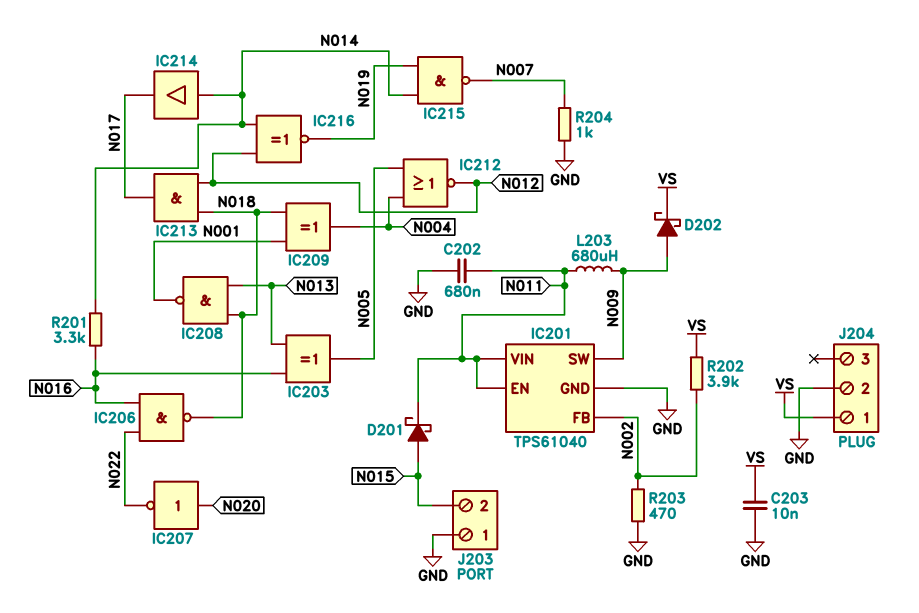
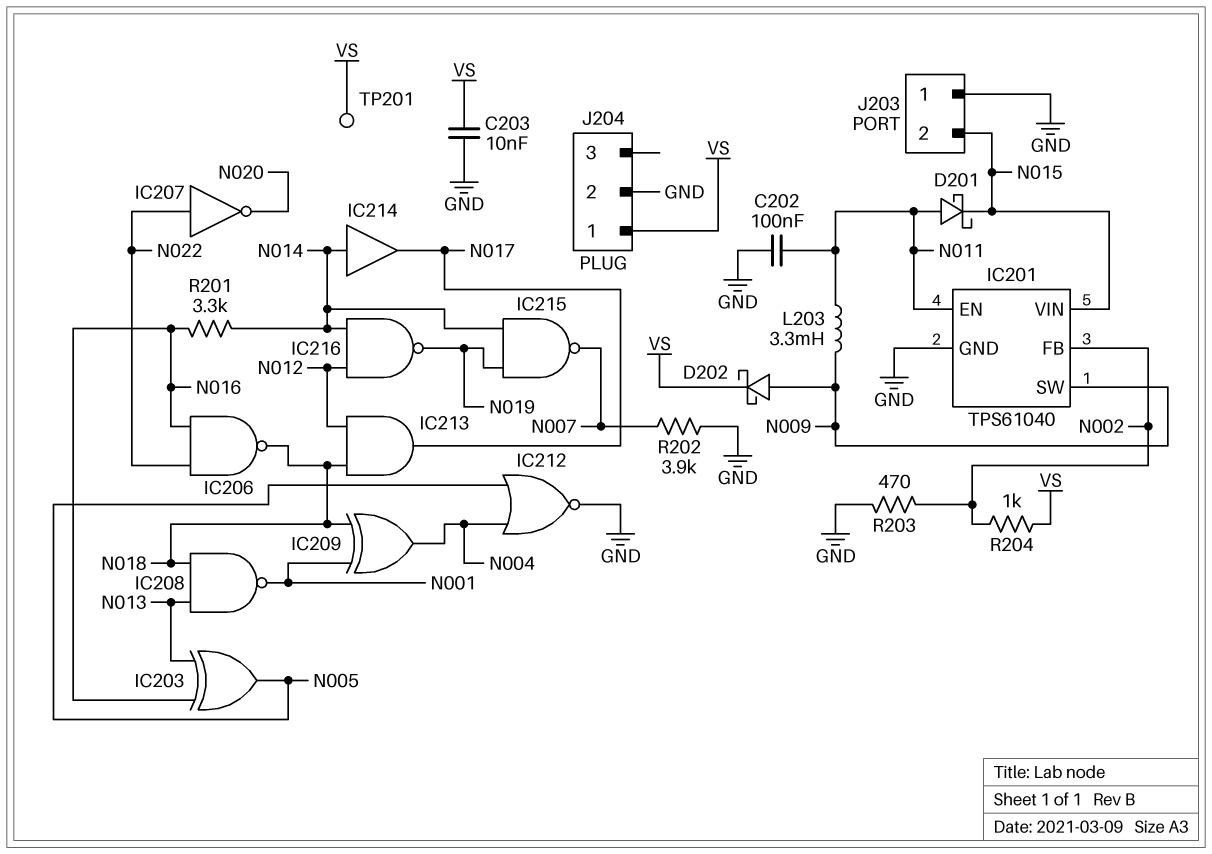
C202: 680nF (GND, N011) -> 100nF (GND, N011)
D201: schottky (A N015, K N011) -> schottky (A N011, K N015)
IC201 pin VIN: N011 -> N015
IC207: NOT (in N020, out N022) -> NOT (in N022, out N020)
IC212: NOR (in N004, in N005, out N012) -> NOR (in N004, in N005, out GND)
IC216: XNOR (in N012, in N014, out N019) -> NAND (in N012, in N014, out N019)
L203: 680uH (N009, N011) -> 3.3mH (N009, N011)
R202: 3.9k (N002, VS) -> 3.9k (GND, N007)
R204: 1k (GND, N007) -> 1k (N002, VS)
TP201: none -> test point (VS)

